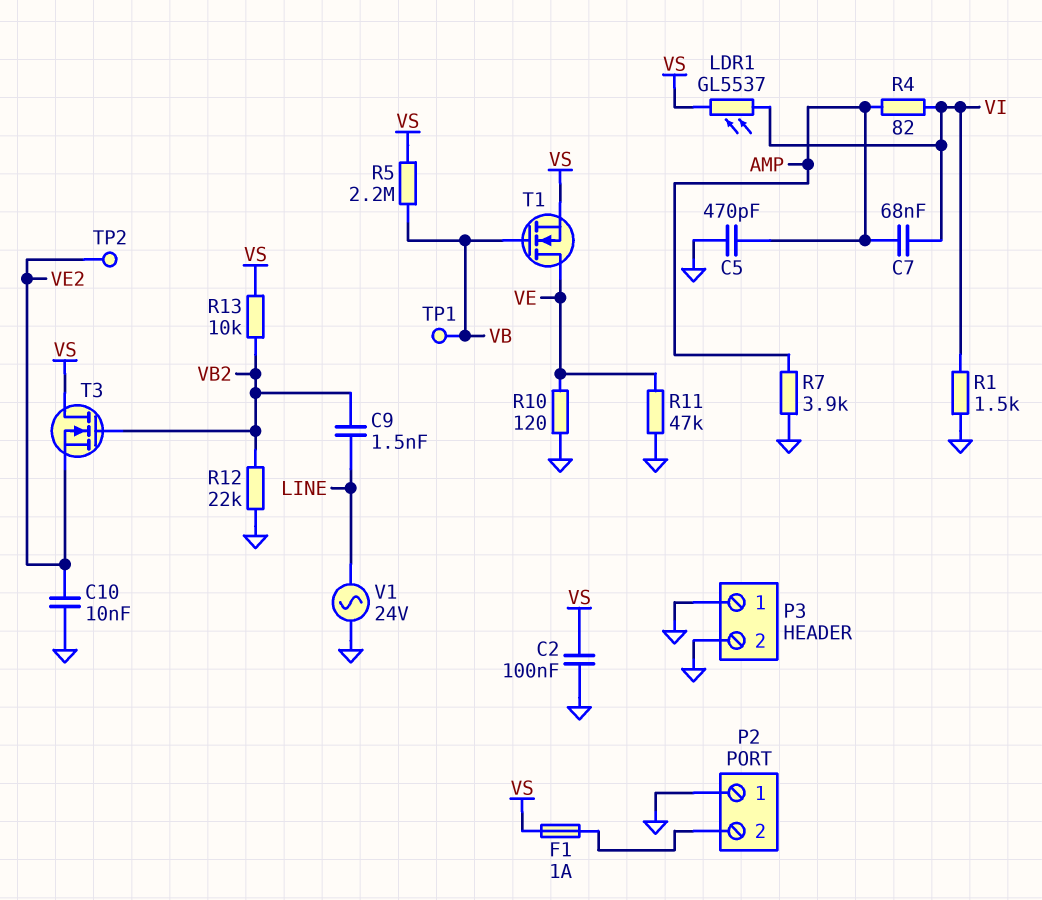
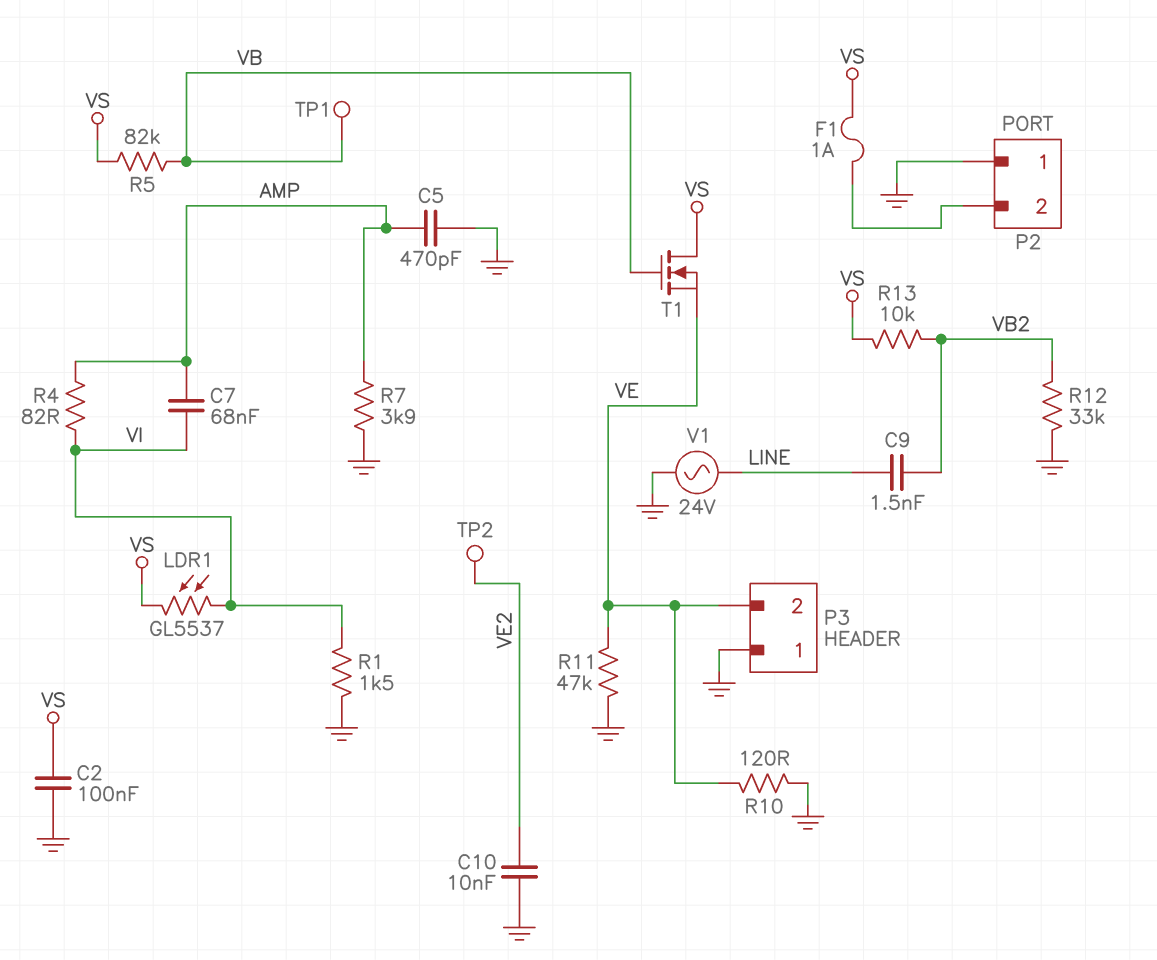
P3 pin 2: GND -> VE
R5: 2.2M (VB, VS) -> 82k (VB, VS)
R12: 22k (GND, VB2) -> 33k (GND, VB2)
T1: NMOS (G VB, D VE, S VS) -> NMOS (G VB, D VS, S VE)
T3: NMOS (G VB2, D VS, S VE2) -> none

